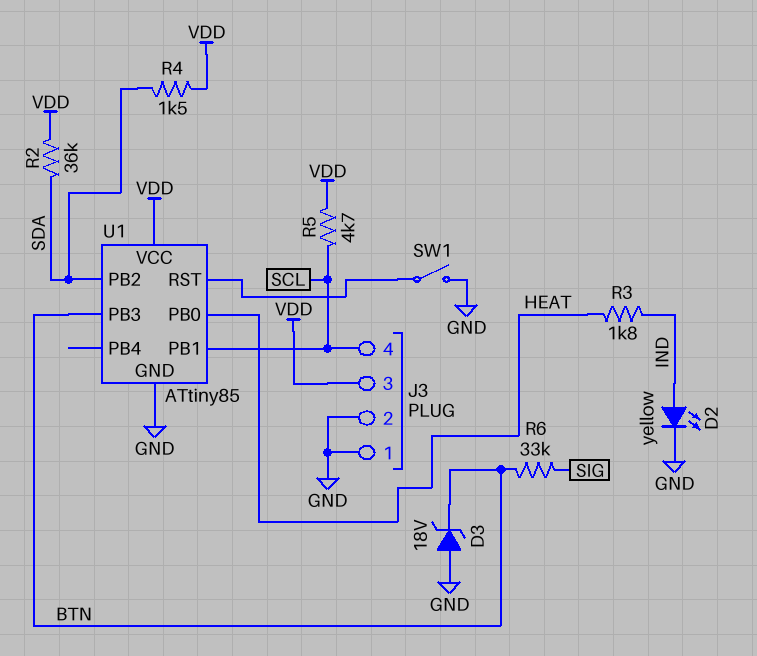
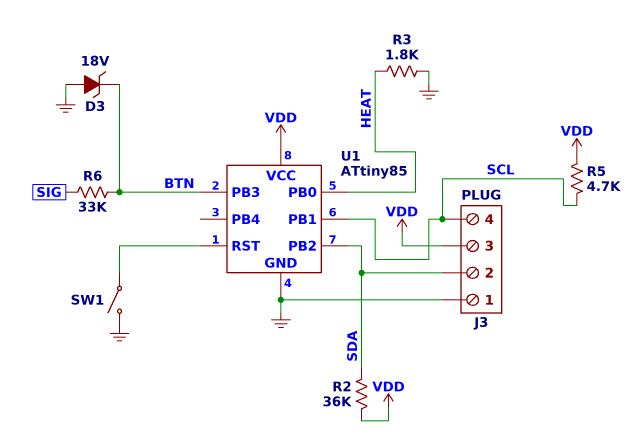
D2: LED yellow (A IND, K GND) -> none
J3 pin 2: GND -> SDA
R3: 1.8k (HEAT, IND) -> 1.8k (GND, HEAT)
R4: 1.5k (SDA, VDD) -> none

